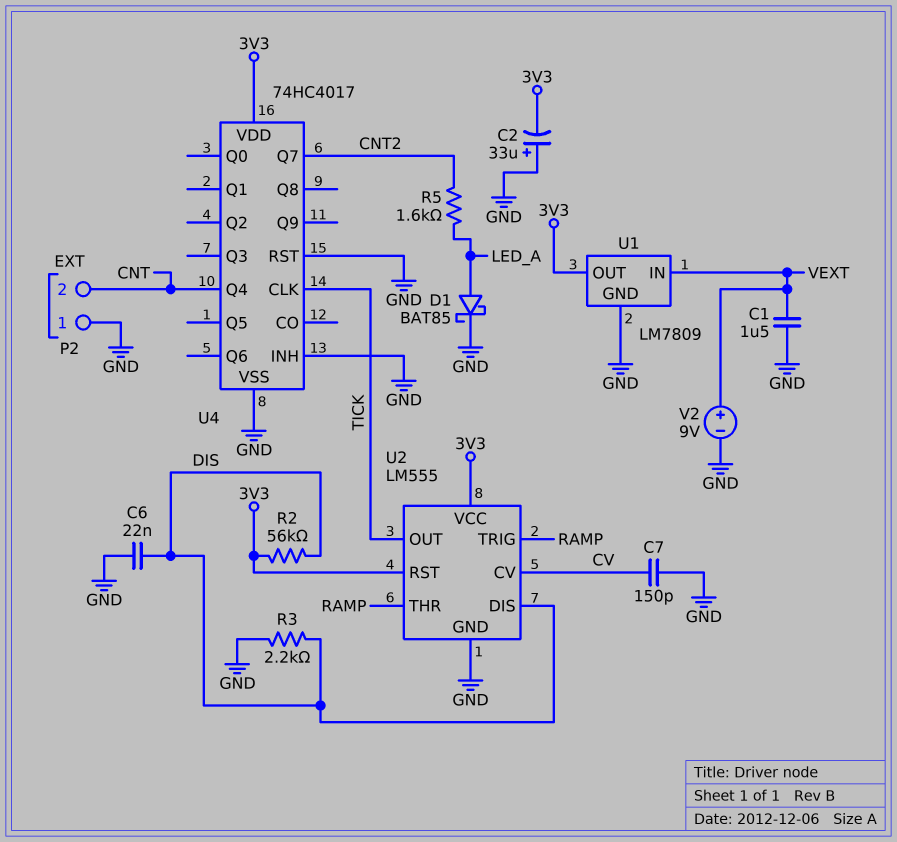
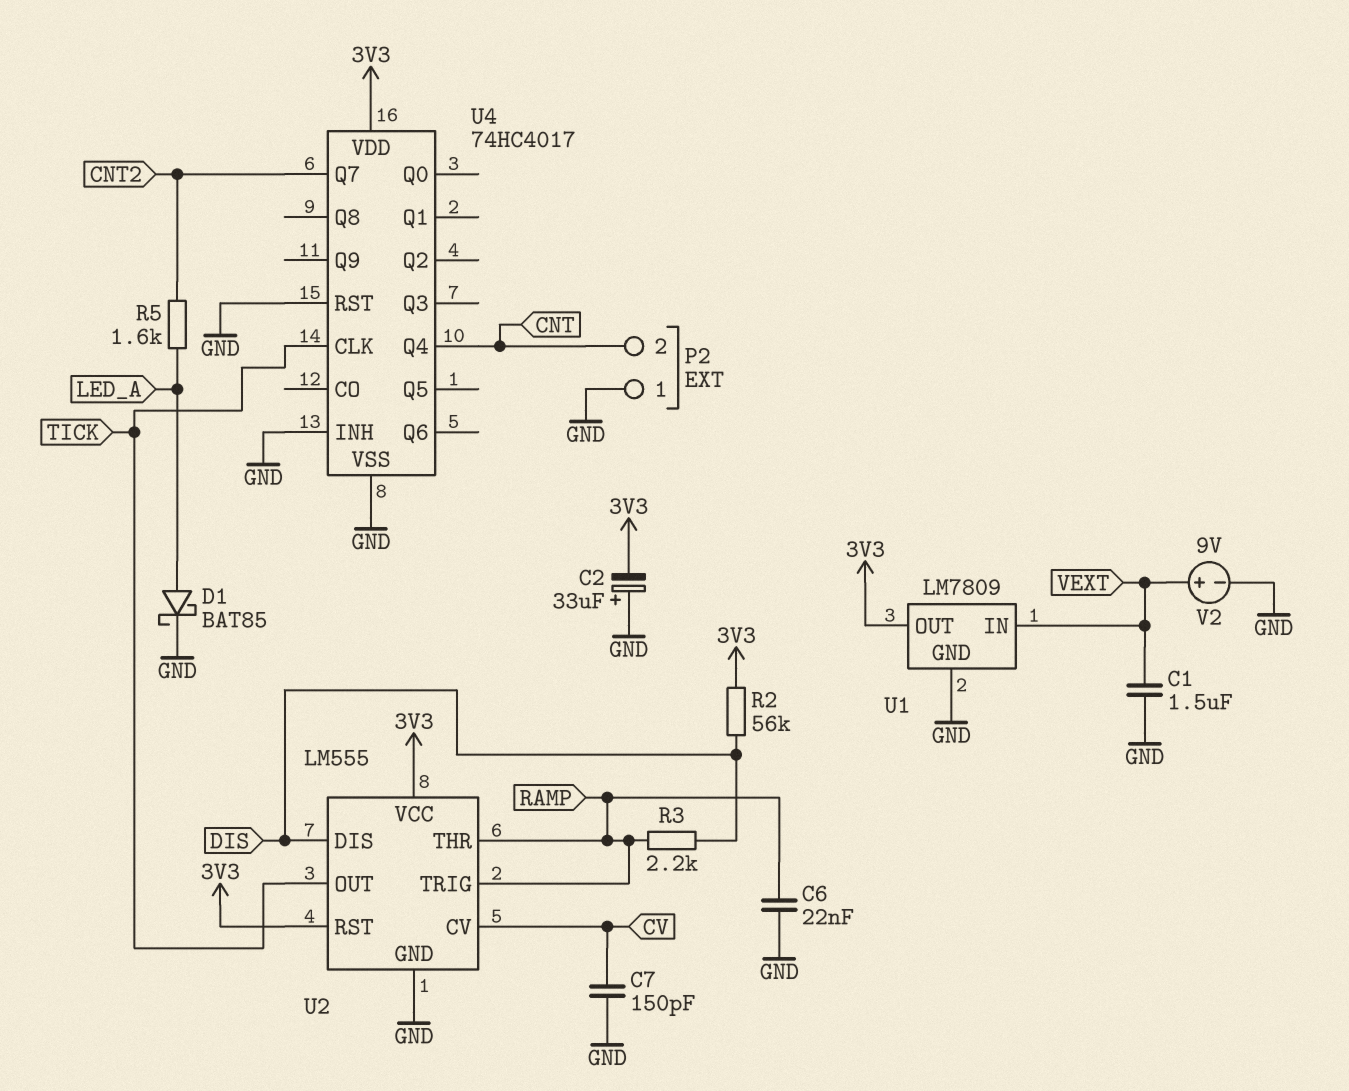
C6: 22nF (DIS, GND) -> 22nF (GND, RAMP)
R3: 2.2k (DIS, GND) -> 2.2k (DIS, RAMP)

